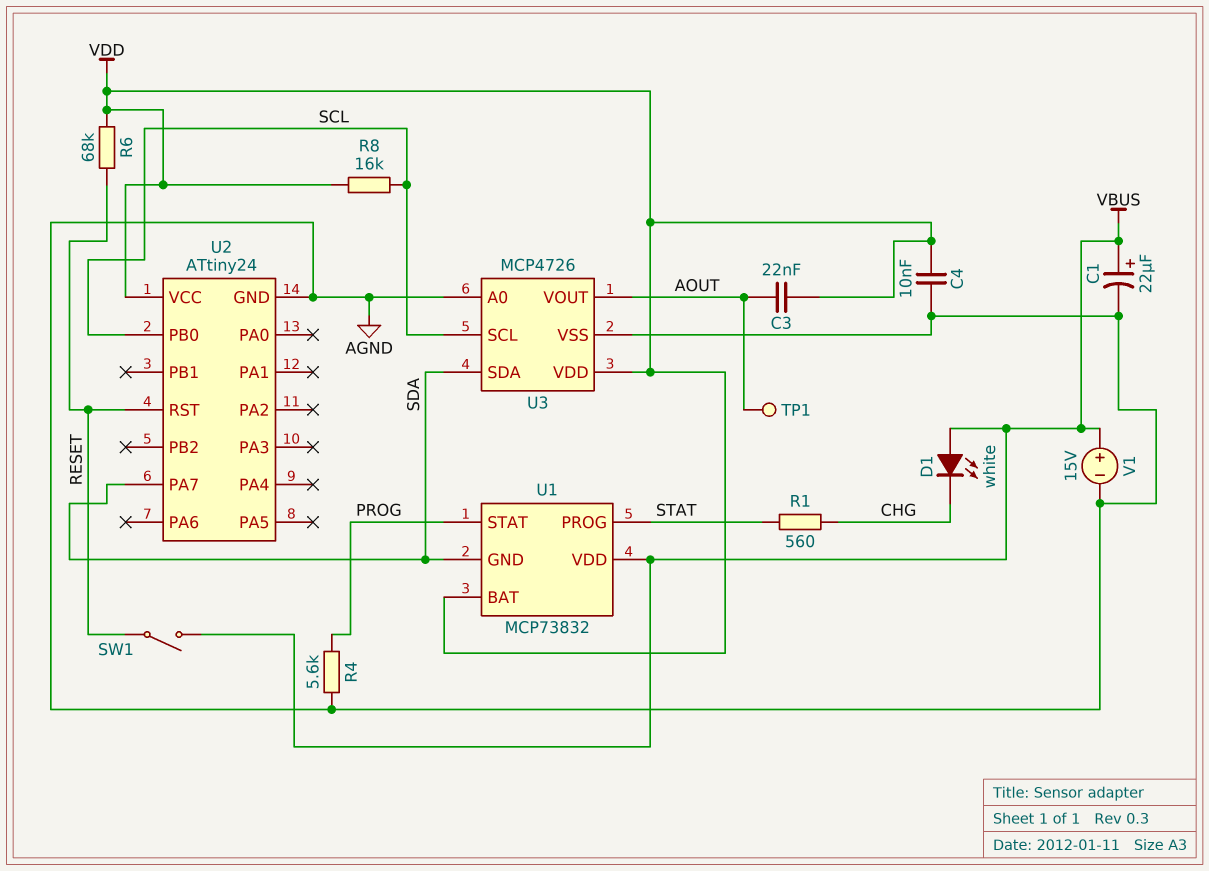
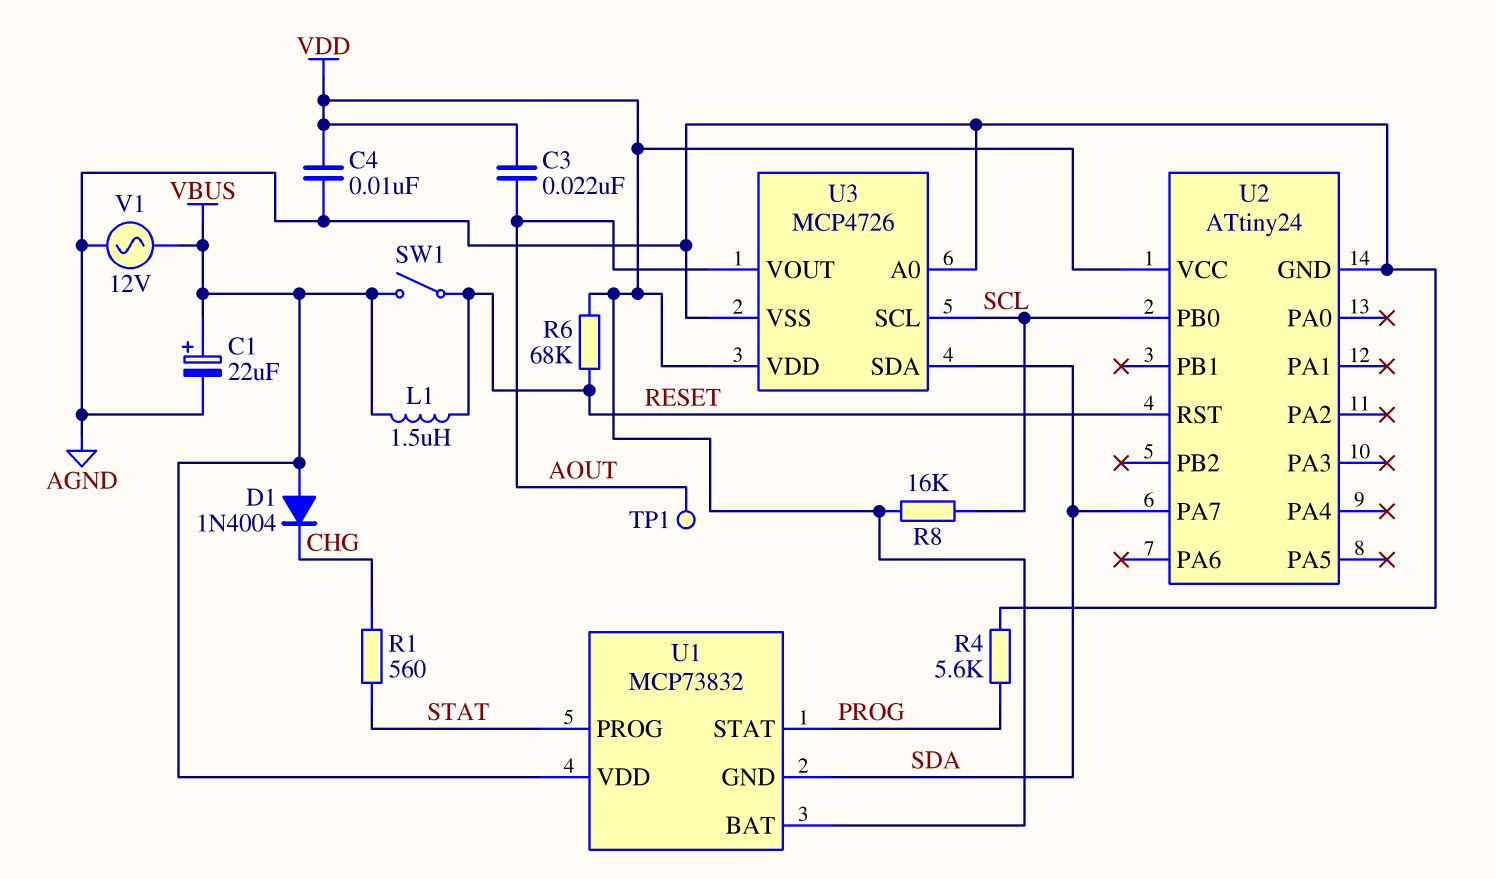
D1: LED white (A VBUS, K CHG) -> diode 1N4004 (A VBUS, K CHG)
L1: none -> 1.5uH (RESET, VBUS)
V1: 15V (plus VBUS, minus AGND) -> AC 12V (AGND, VBUS)

